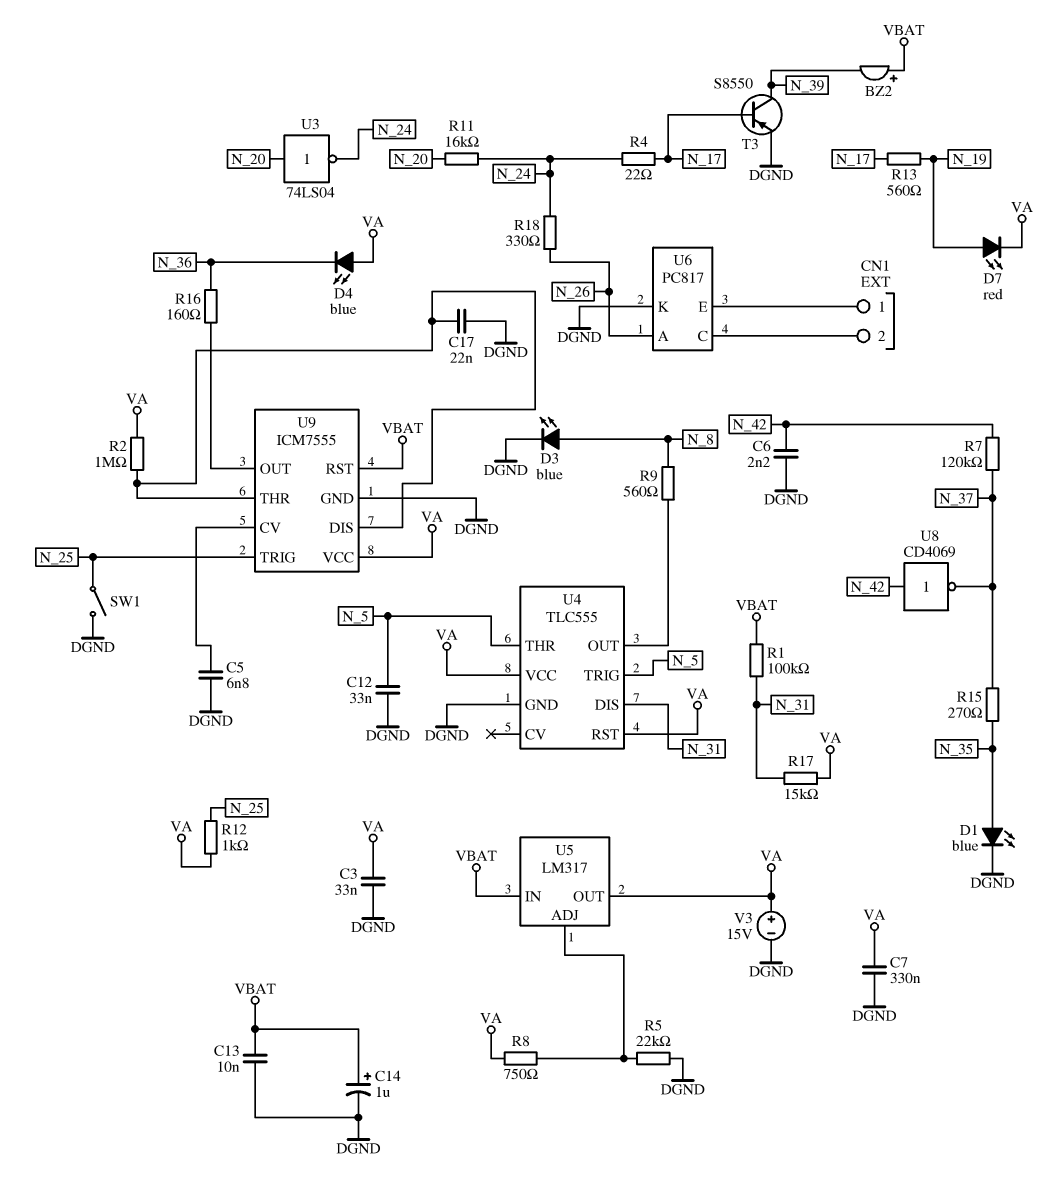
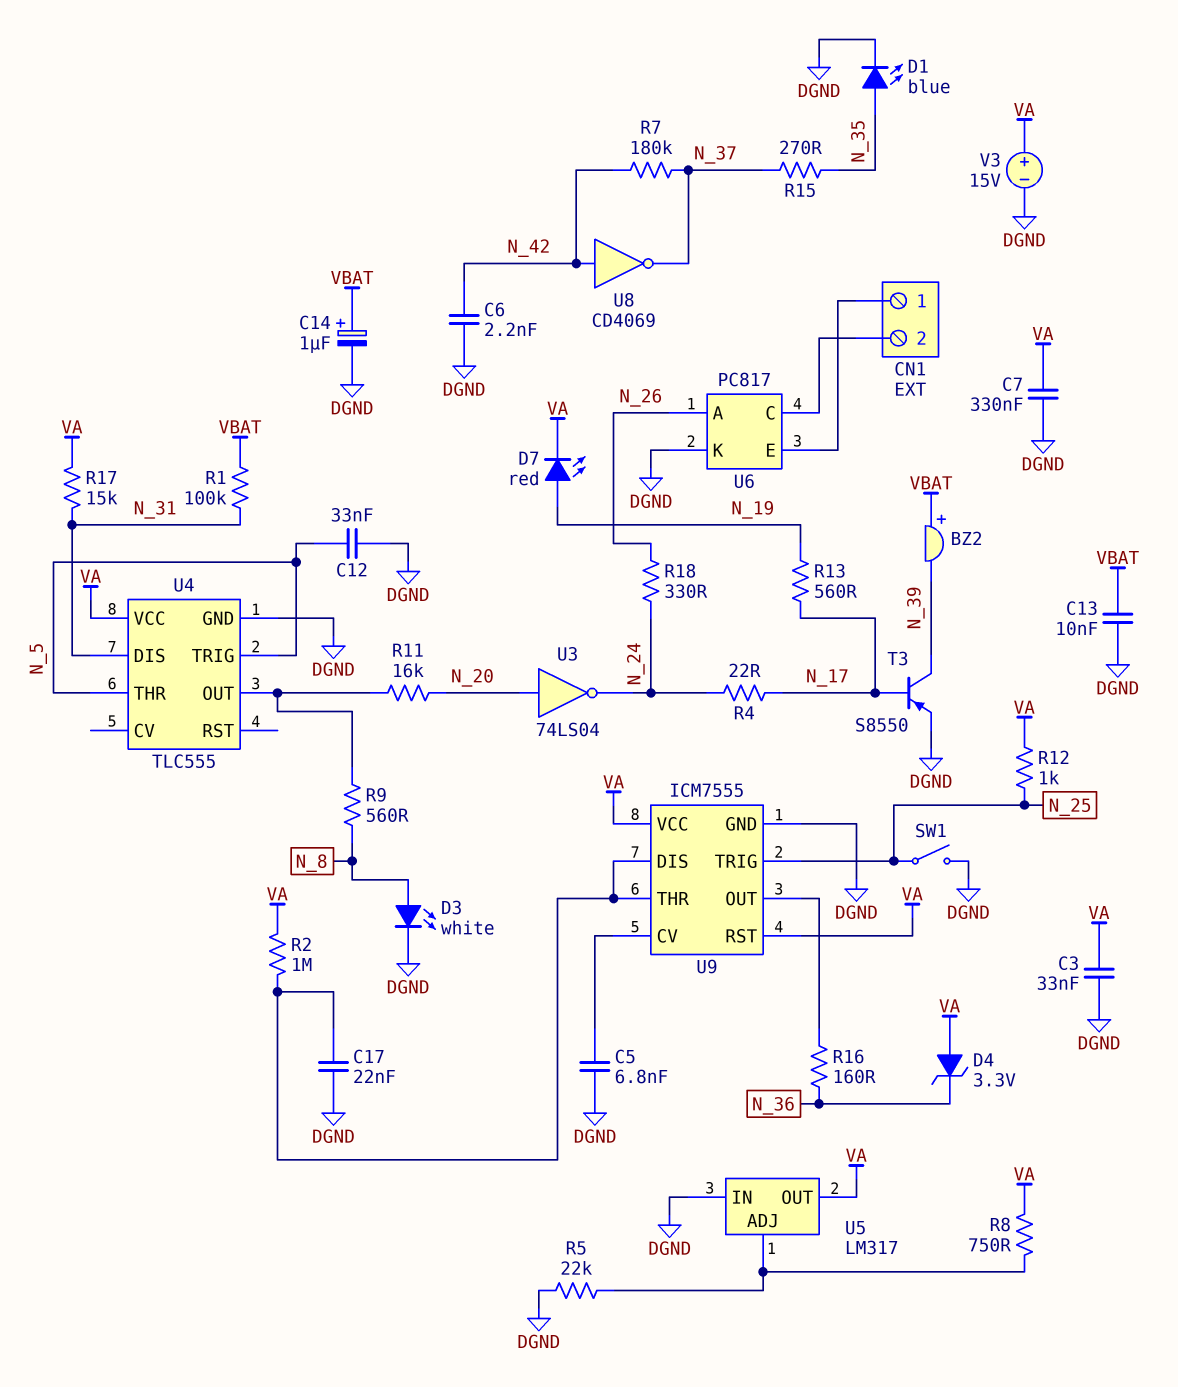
D3: LED blue (A N_8, K DGND) -> LED white (A N_8, K DGND)
D4: LED blue (A VA, K N_36) -> zener 3.3V (A VA, K N_36)
R7: 120k (N_37, N_42) -> 180k (N_37, N_42)
R11: 16k (N_20, N_24) -> 16k (N_20, U4/OUT)
U4 pin RST: VA -> none
U5 pin IN: VBAT -> DGND
U9 pin RST: VBAT -> VA

